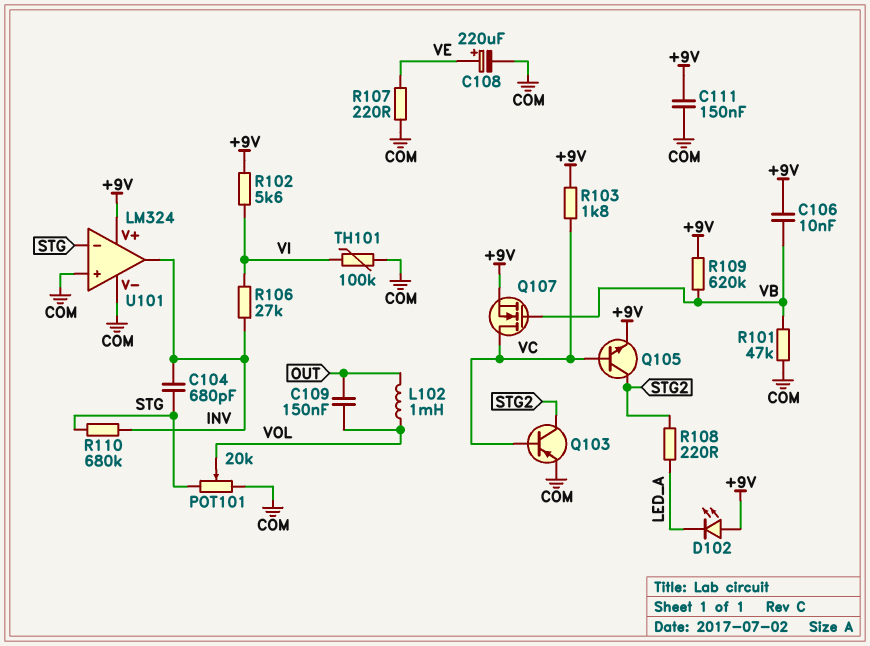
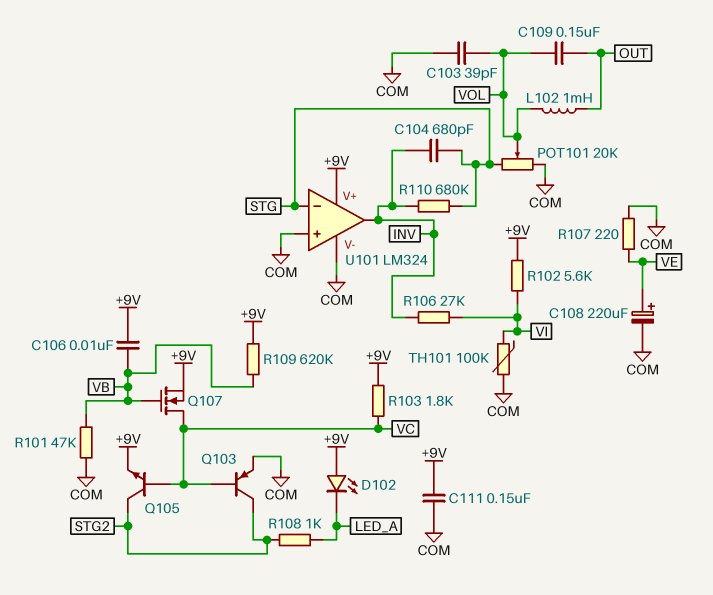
C103: none -> 39pF (COM, VOL)
R108: 220 (LED_A, STG2) -> 1k (LED_A, STG2)

